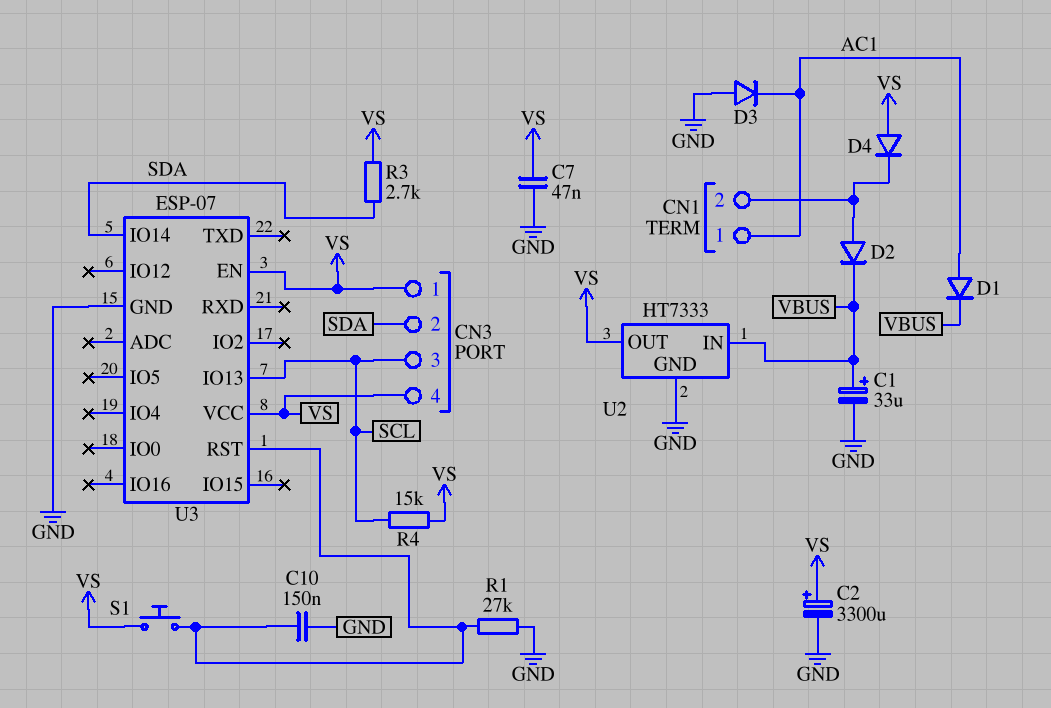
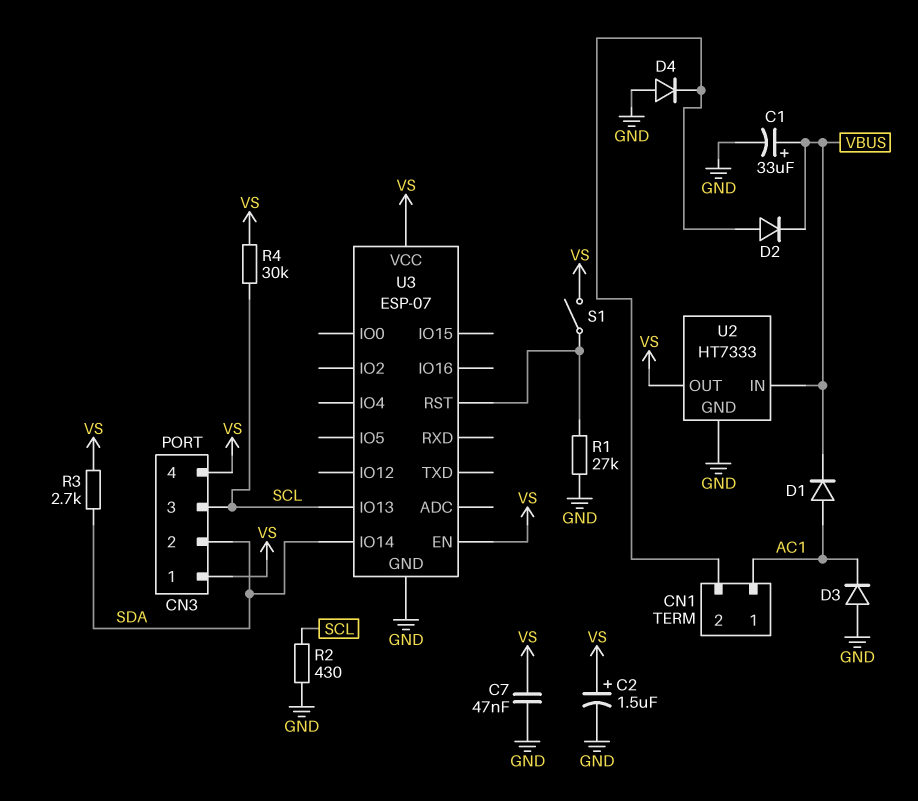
C2: 3300uF (plus VS, minus GND) -> 1.5uF (plus VS, minus GND)
C10: 150nF (GND, U3/RST) -> none
D4: diode (A VS, K CN1/2) -> diode (A GND, K CN1/2)
R2: none -> 430 (GND, SCL)
R4: 15k (SCL, VS) -> 30k (SCL, VS)
S1: button (U3/RST, VS) -> switch (U3/RST, VS)

